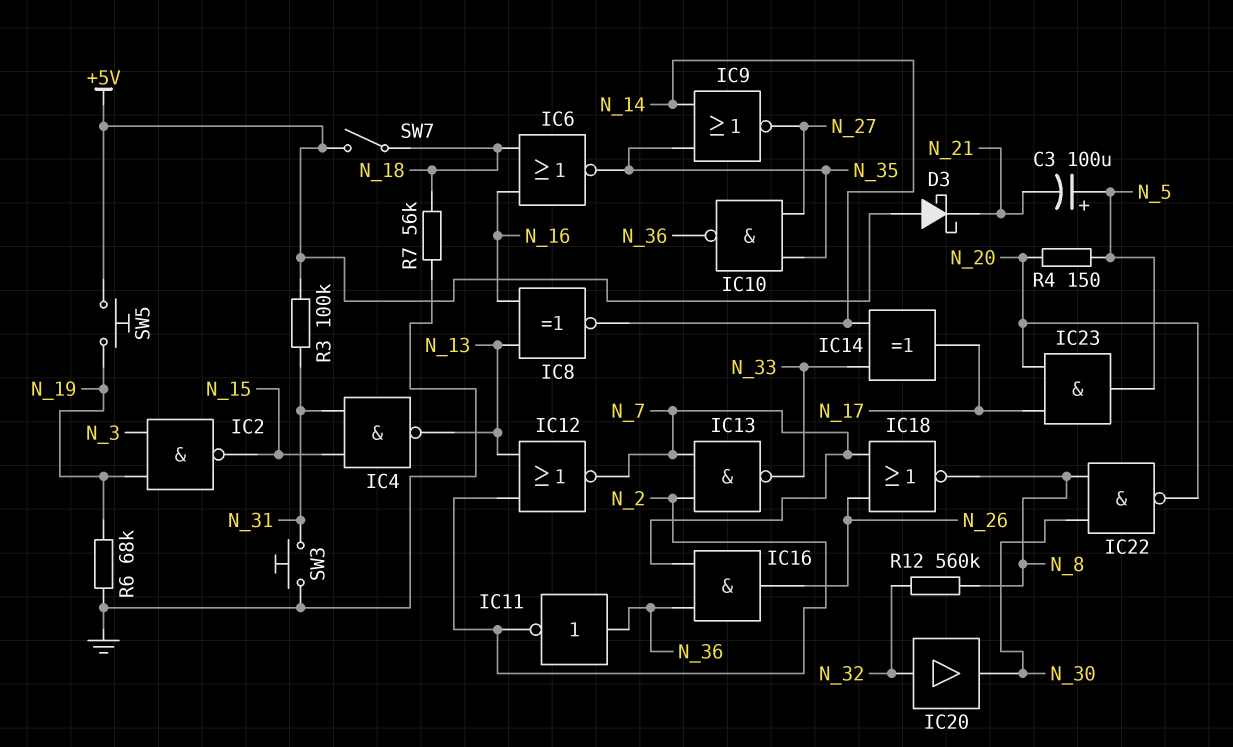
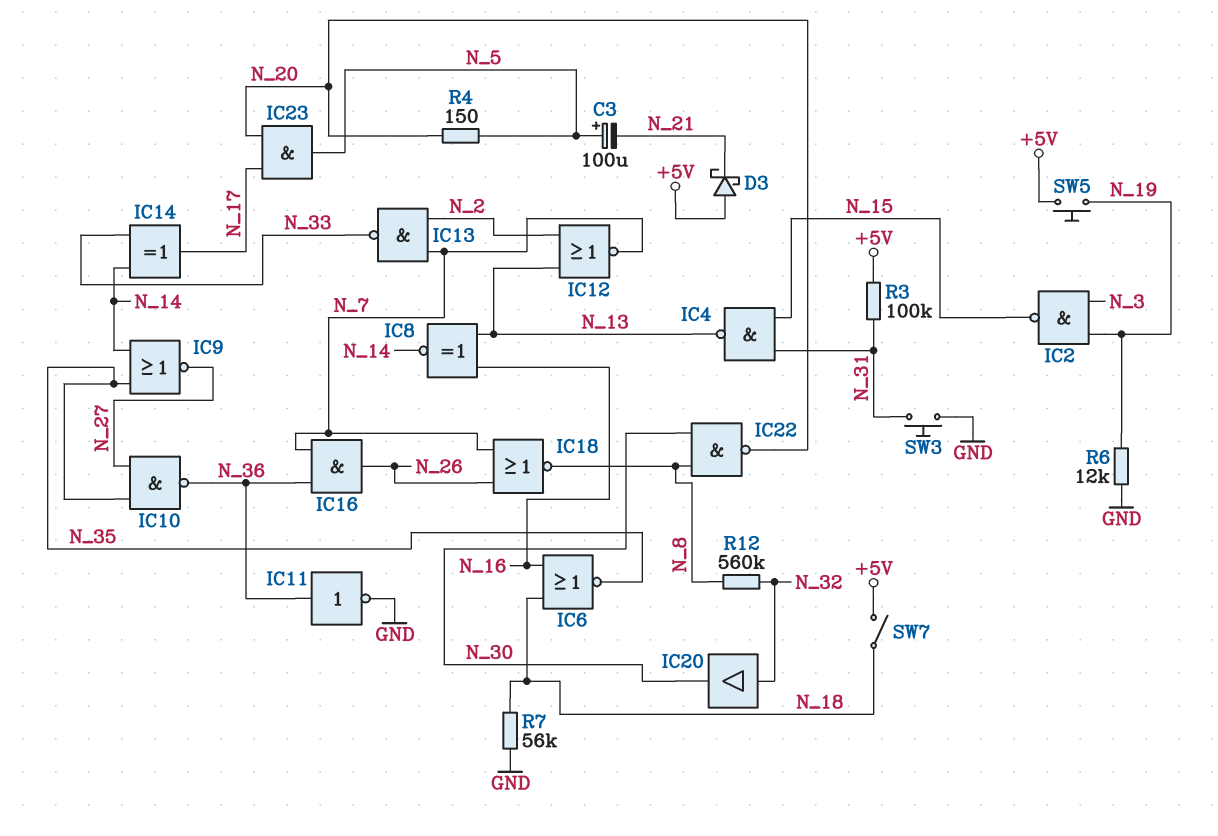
IC11: NOT (in N_36, out N_2) -> NOT (in N_36, out GND)
R6: 68k (GND, N_19) -> 12k (GND, N_19)

